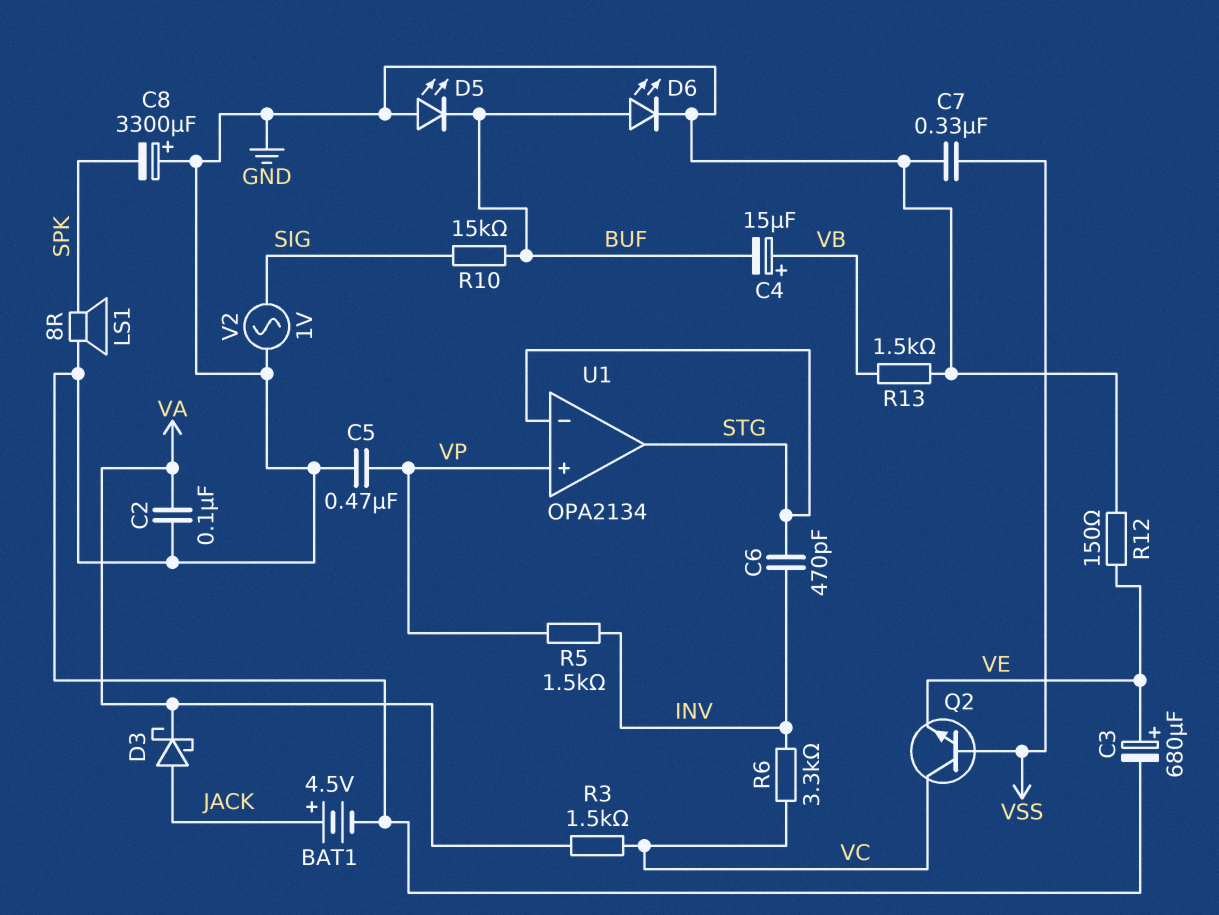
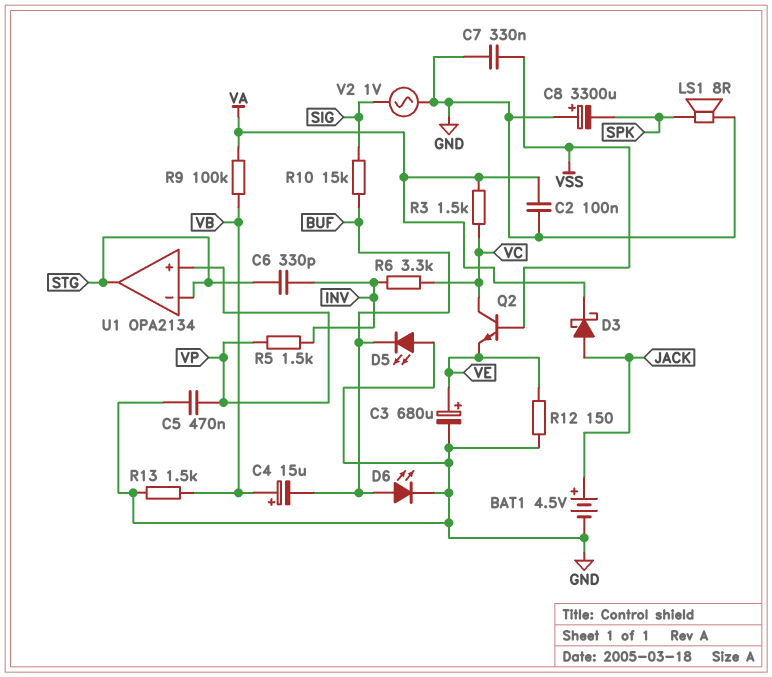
C6: 470pF (INV, STG) -> 330pF (INV, STG)
R9: none -> 100k (VA, VB)

